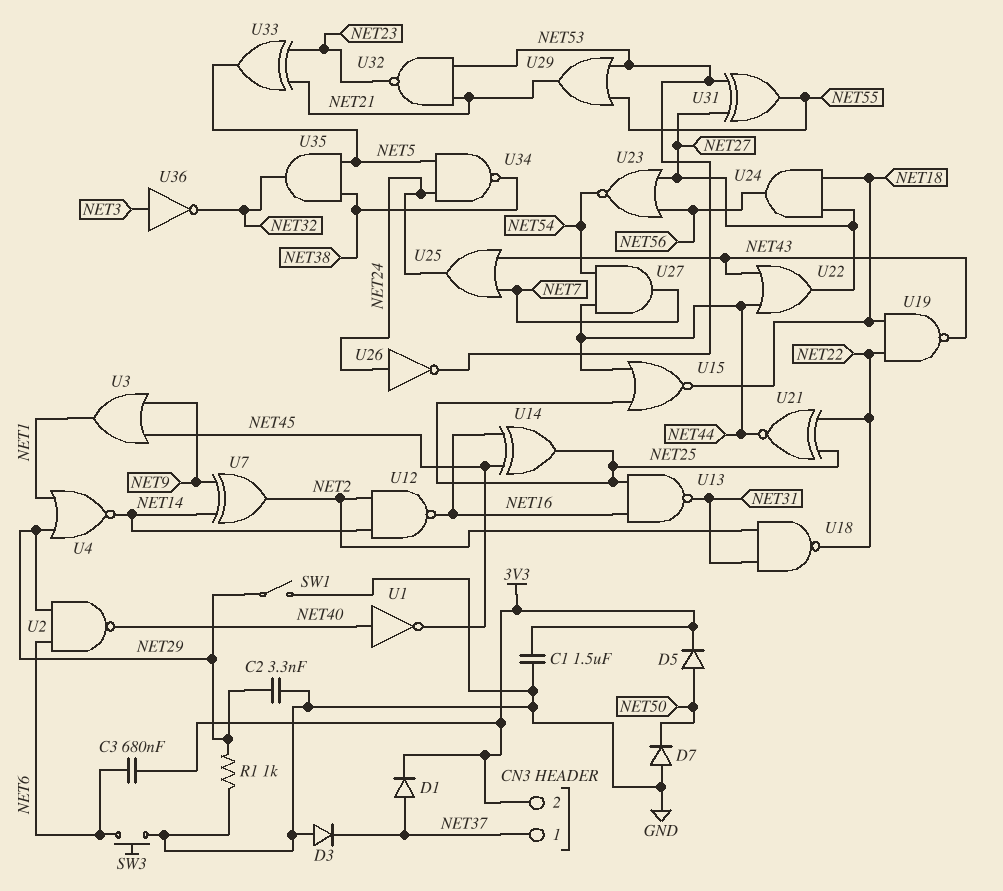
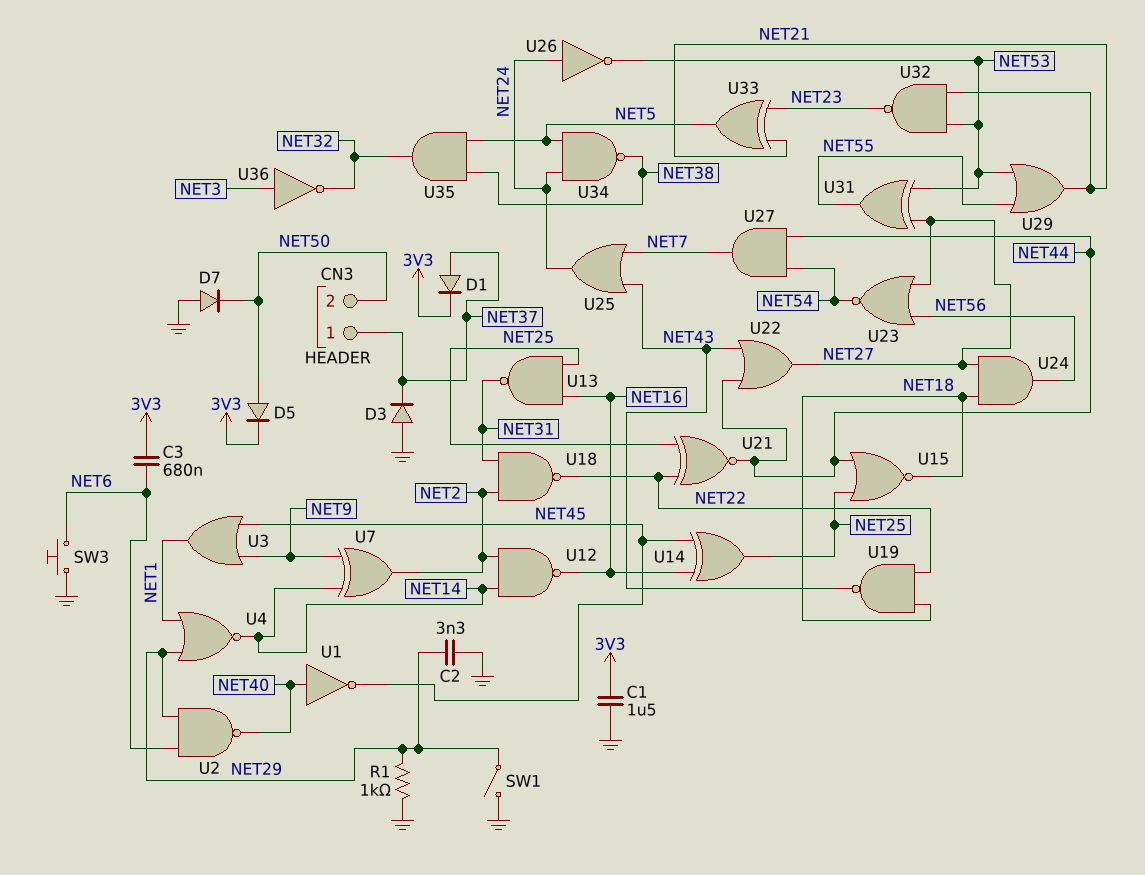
CN3 pin 2: 3V3 -> NET50

